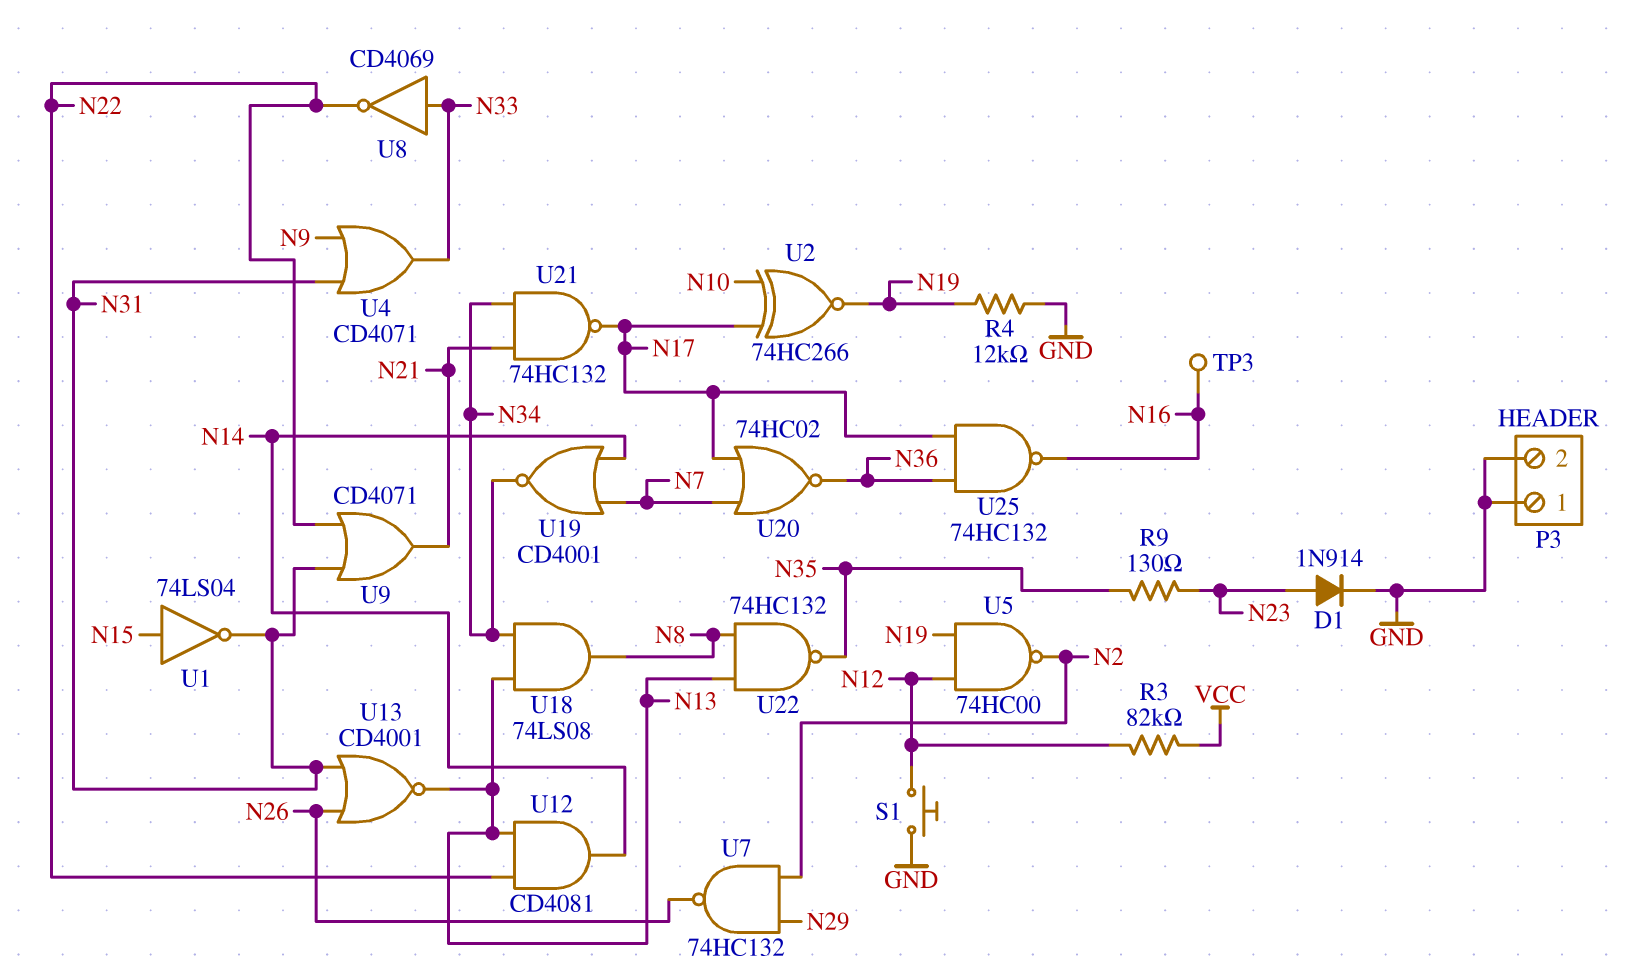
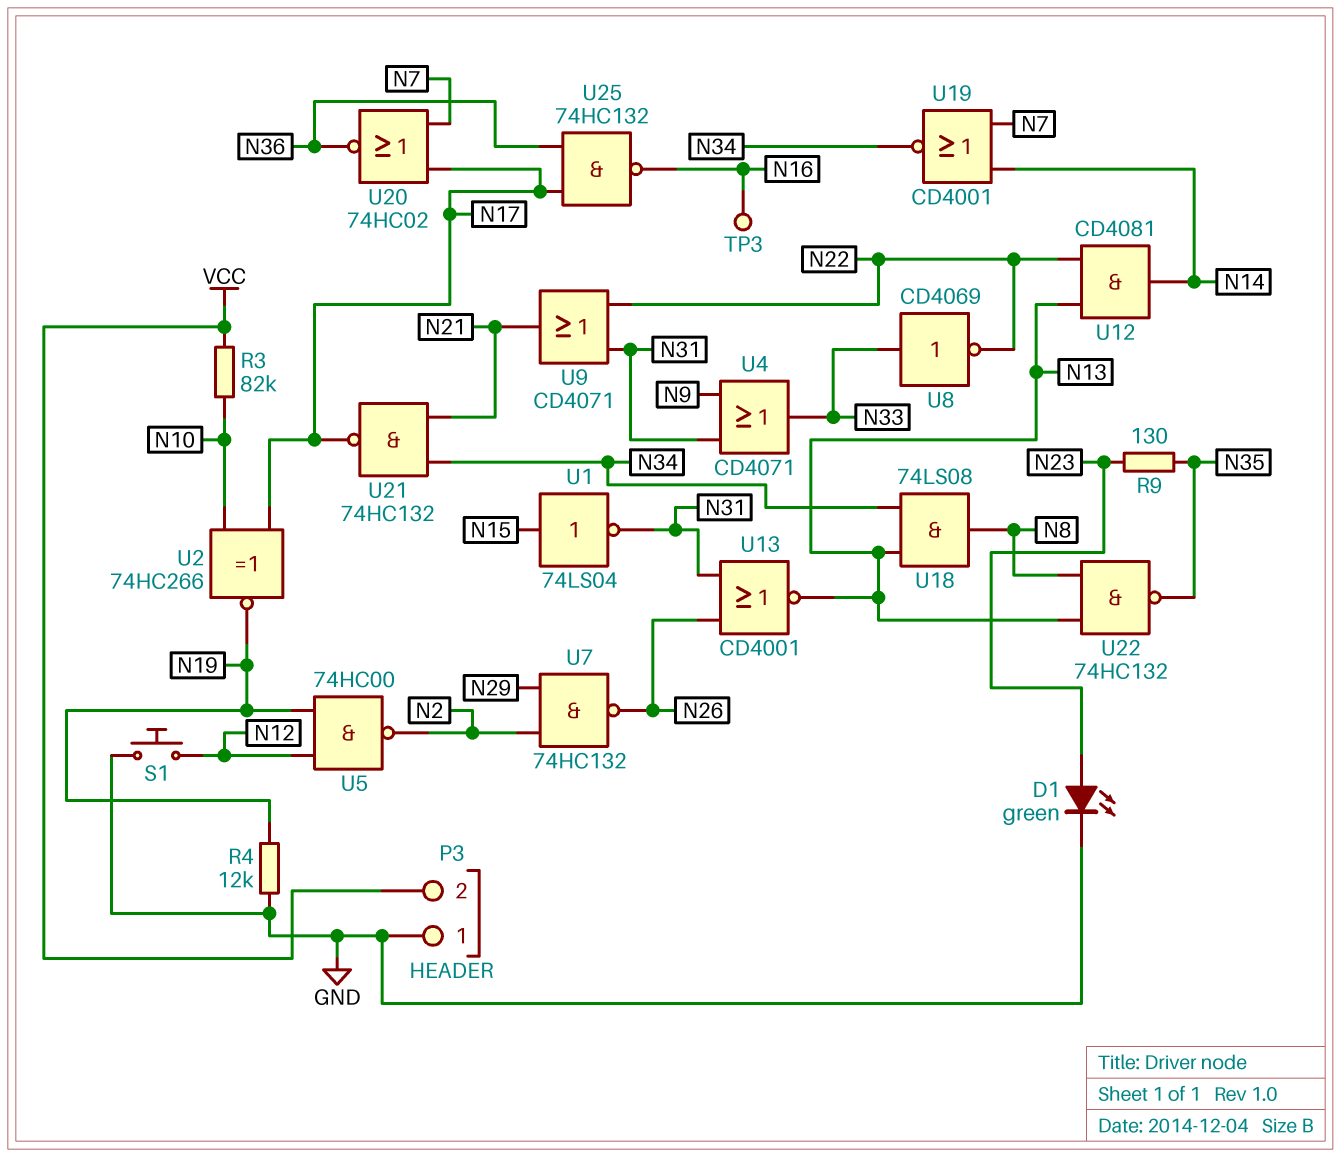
D1: diode 1N914 (A N23, K GND) -> LED green (A N23, K GND)
P3 pin 2: GND -> VCC
R3: 82k (N12, VCC) -> 82k (N10, VCC)

